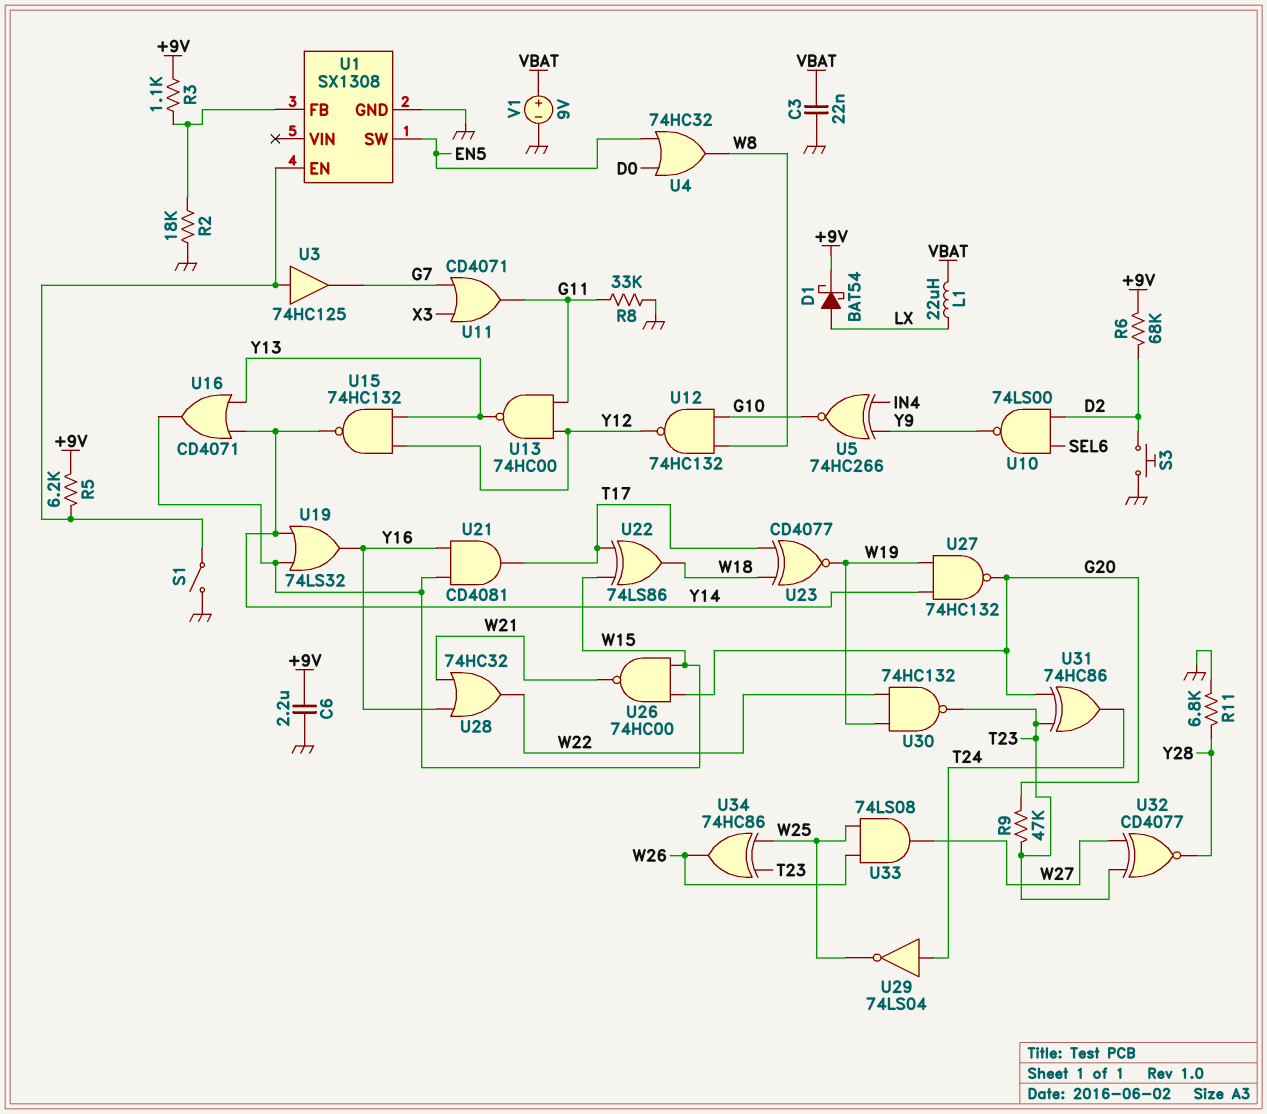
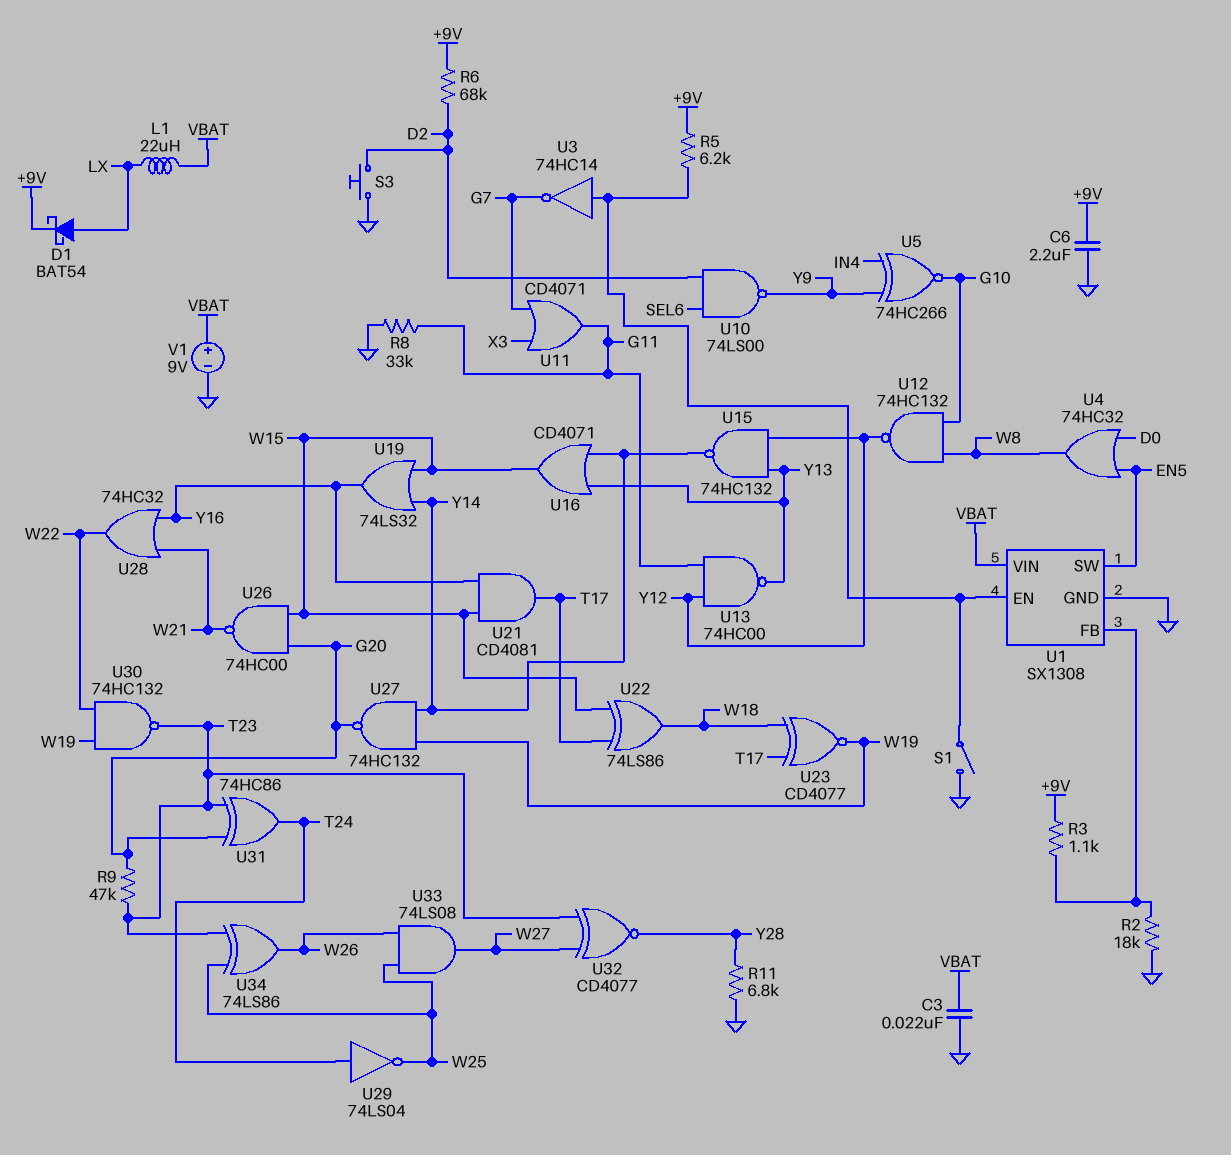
U1 pin VIN: none -> VBAT
U3: buffer 74HC125 (in U1/EN, out G7) -> NOT 74HC14 (in U1/EN, out G7)
U34: XOR 74HC86 (in T23, in W25, out W26) -> XOR 74LS86 (in T23, in W25, out W26)

